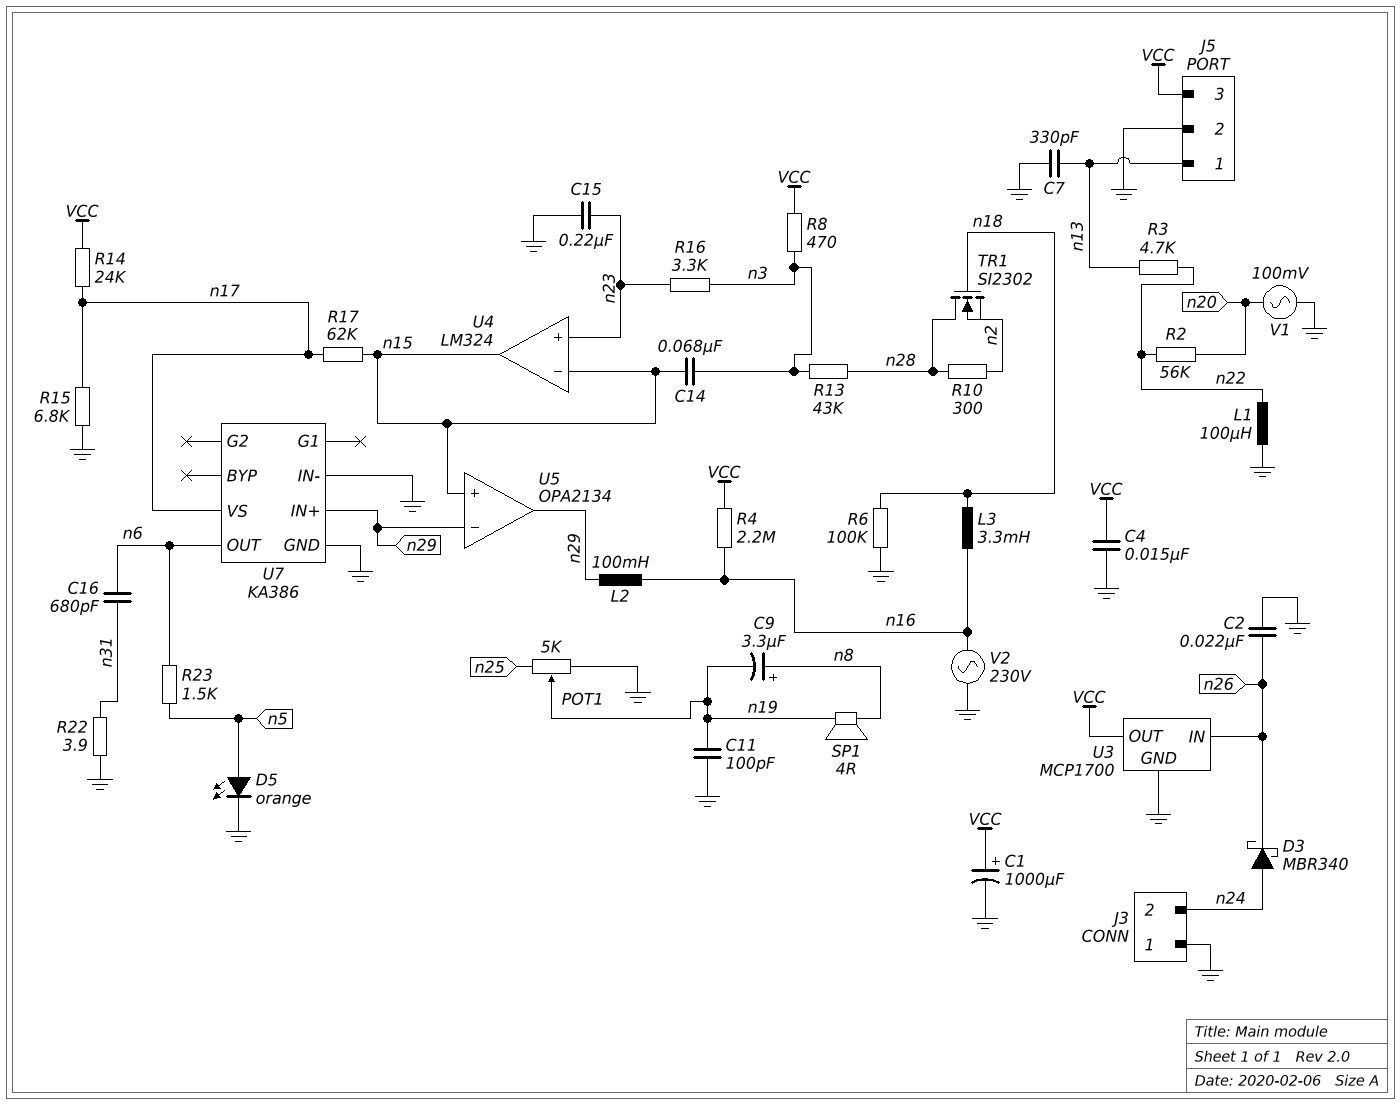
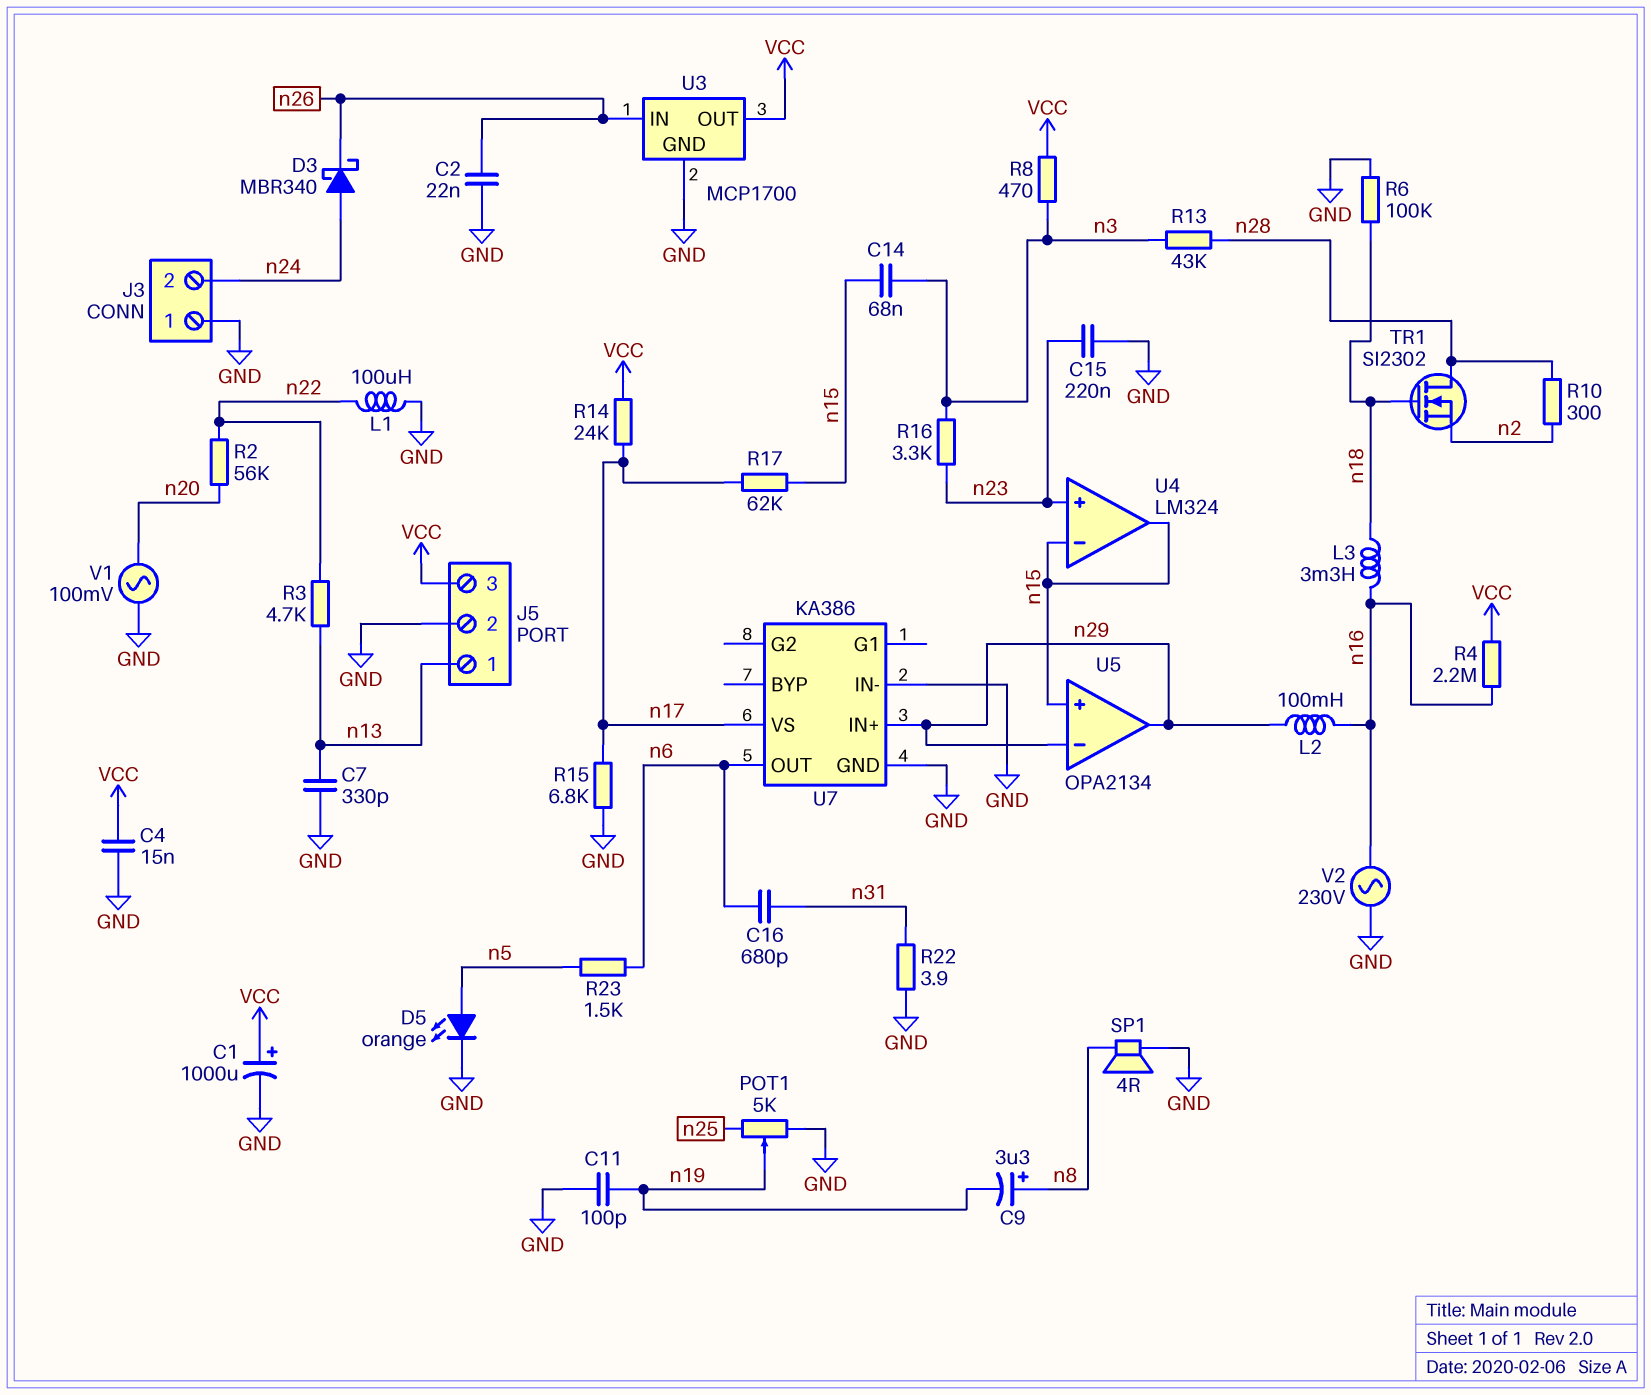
SP1: speaker 4R (n8, n19) -> speaker 4R (GND, n8)

